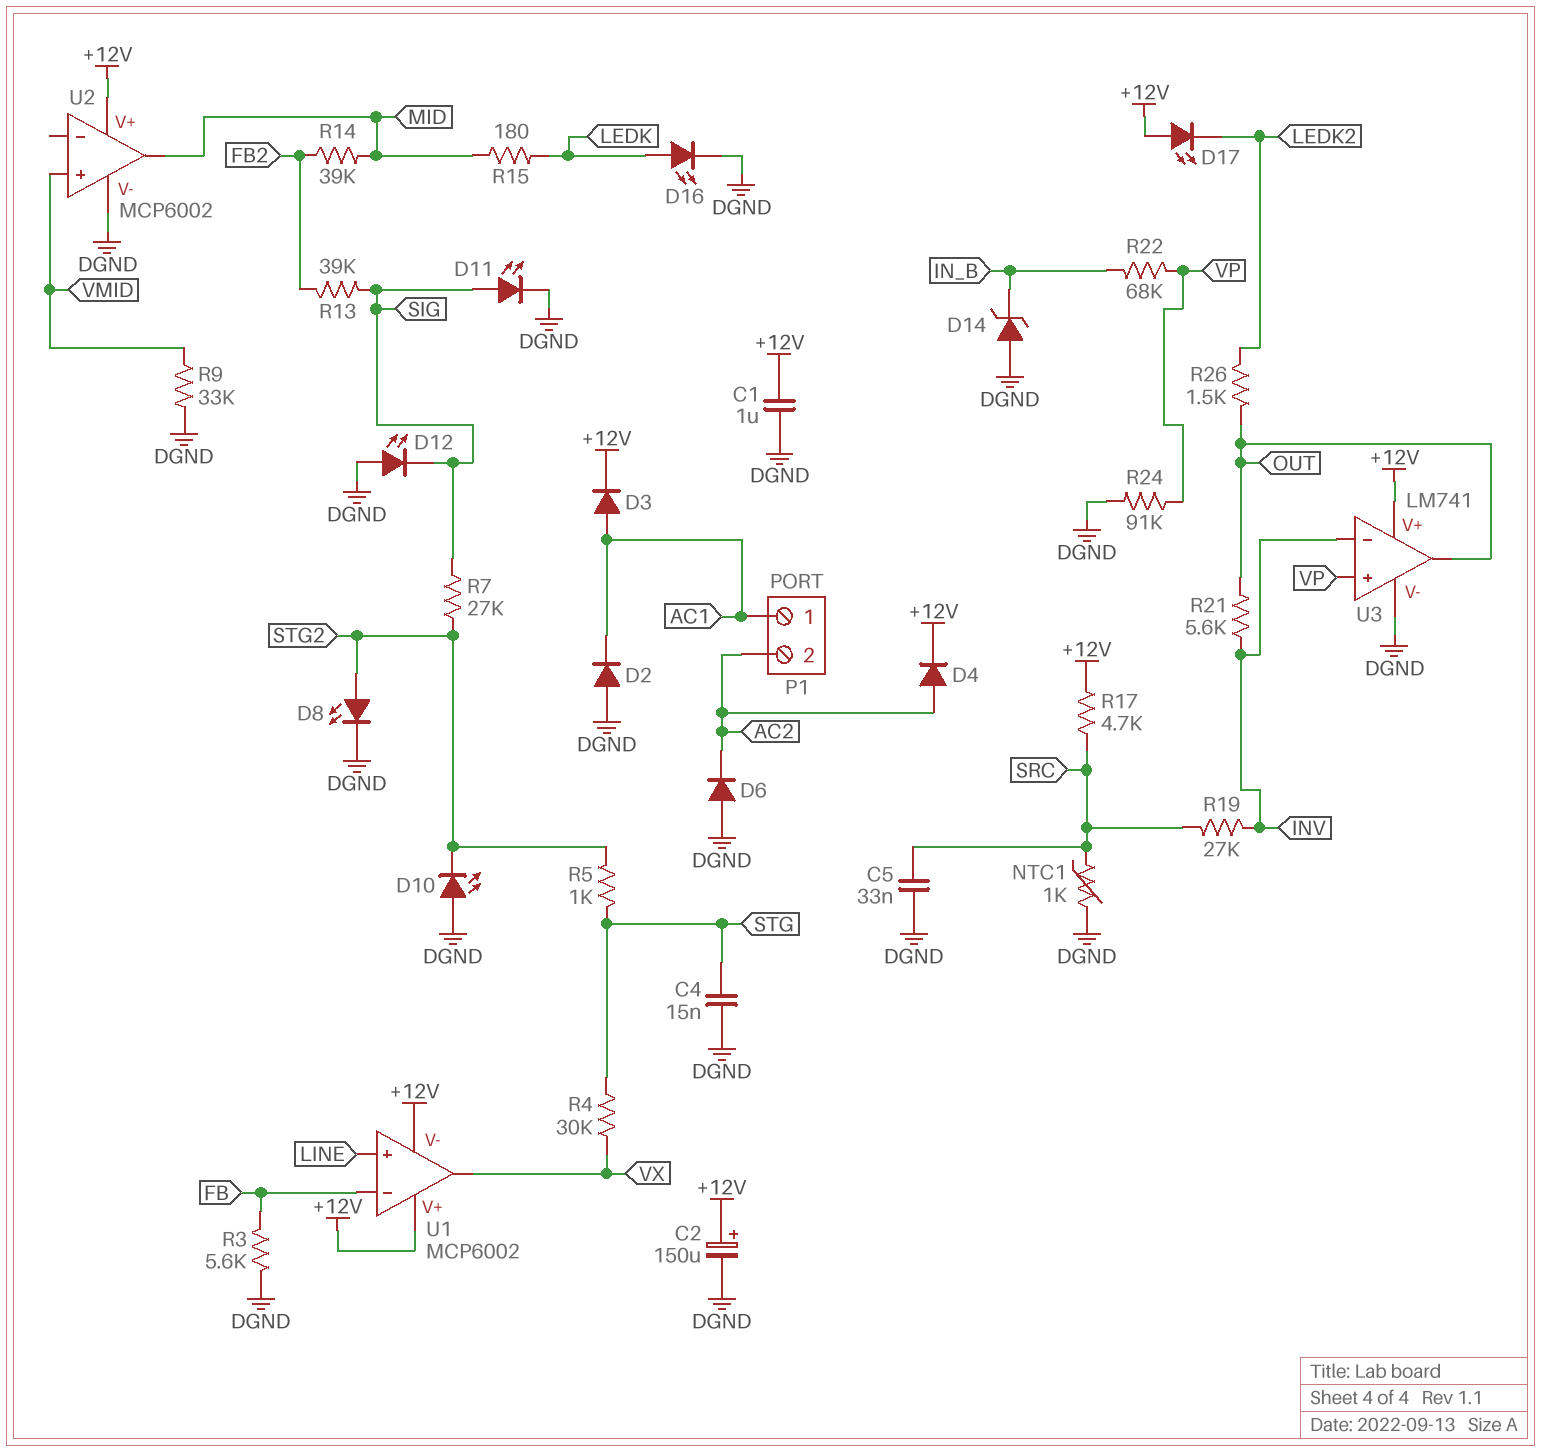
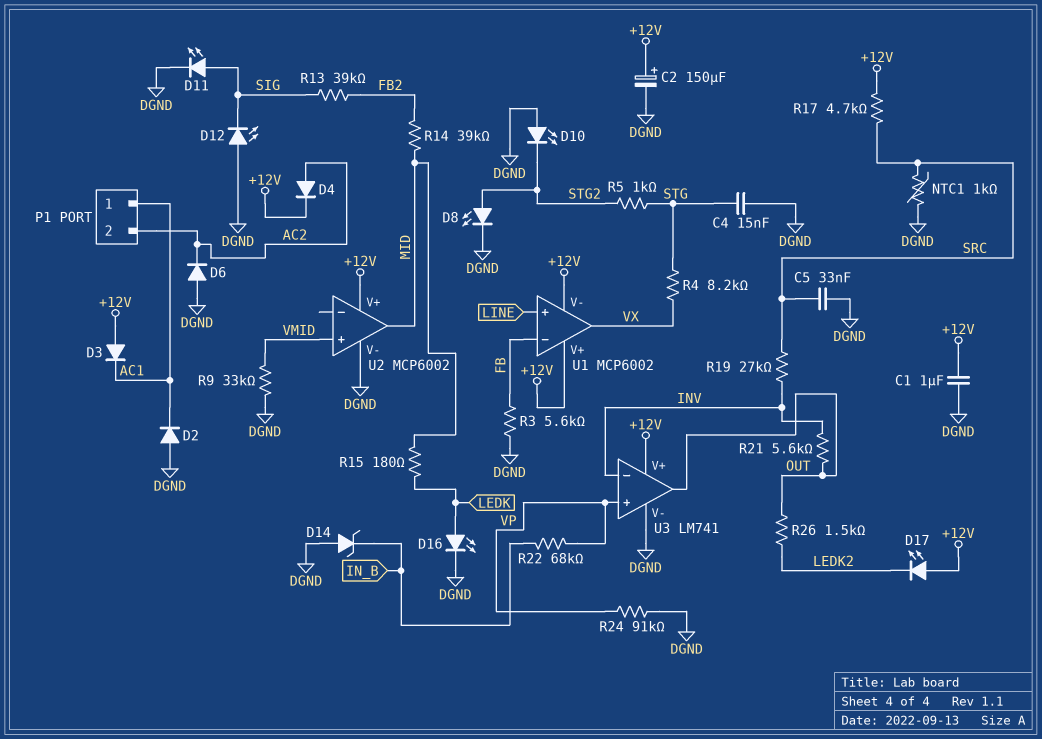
D3: diode (A AC1, K +12V) -> diode (A +12V, K AC1)
R4: 30k (STG, VX) -> 8.2k (STG, VX)
R7: 27k (SIG, STG2) -> none

